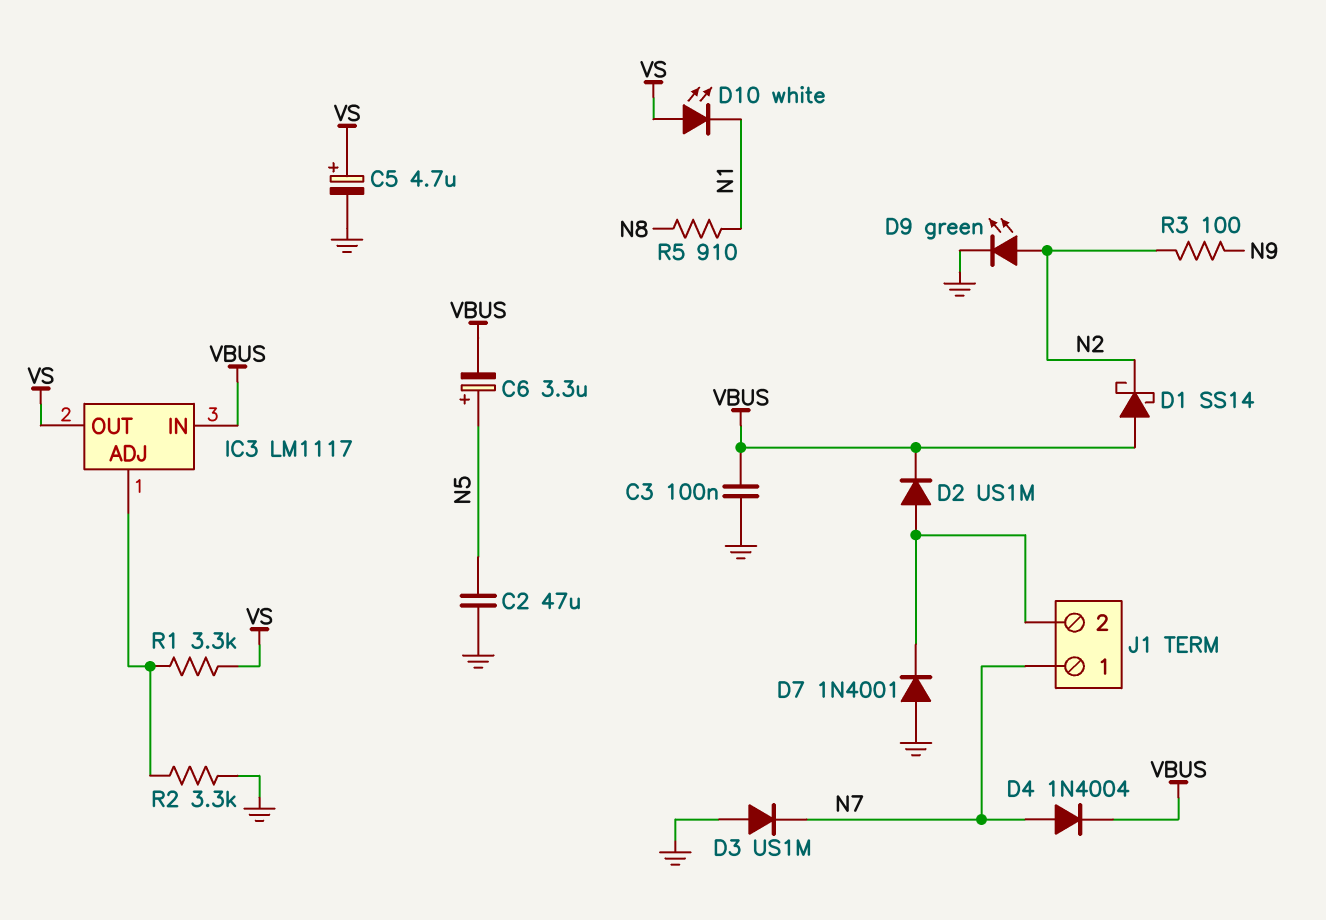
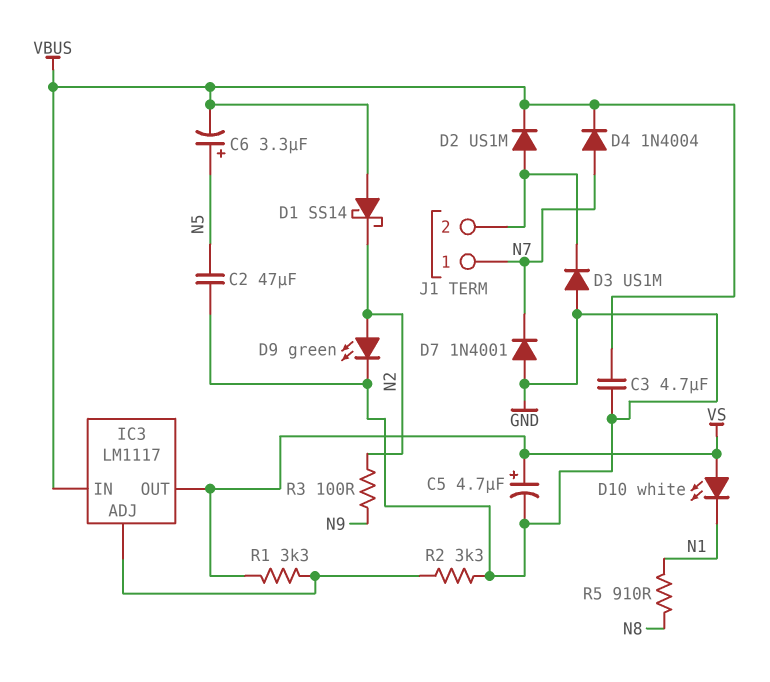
C3: 100nF (GND, VBUS) -> 4.7uF (GND, VBUS)
D3: diode US1M (A GND, K N7) -> diode US1M (A GND, K J1/2)
D7: diode 1N4001 (A GND, K J1/2) -> diode 1N4001 (A GND, K N7)

